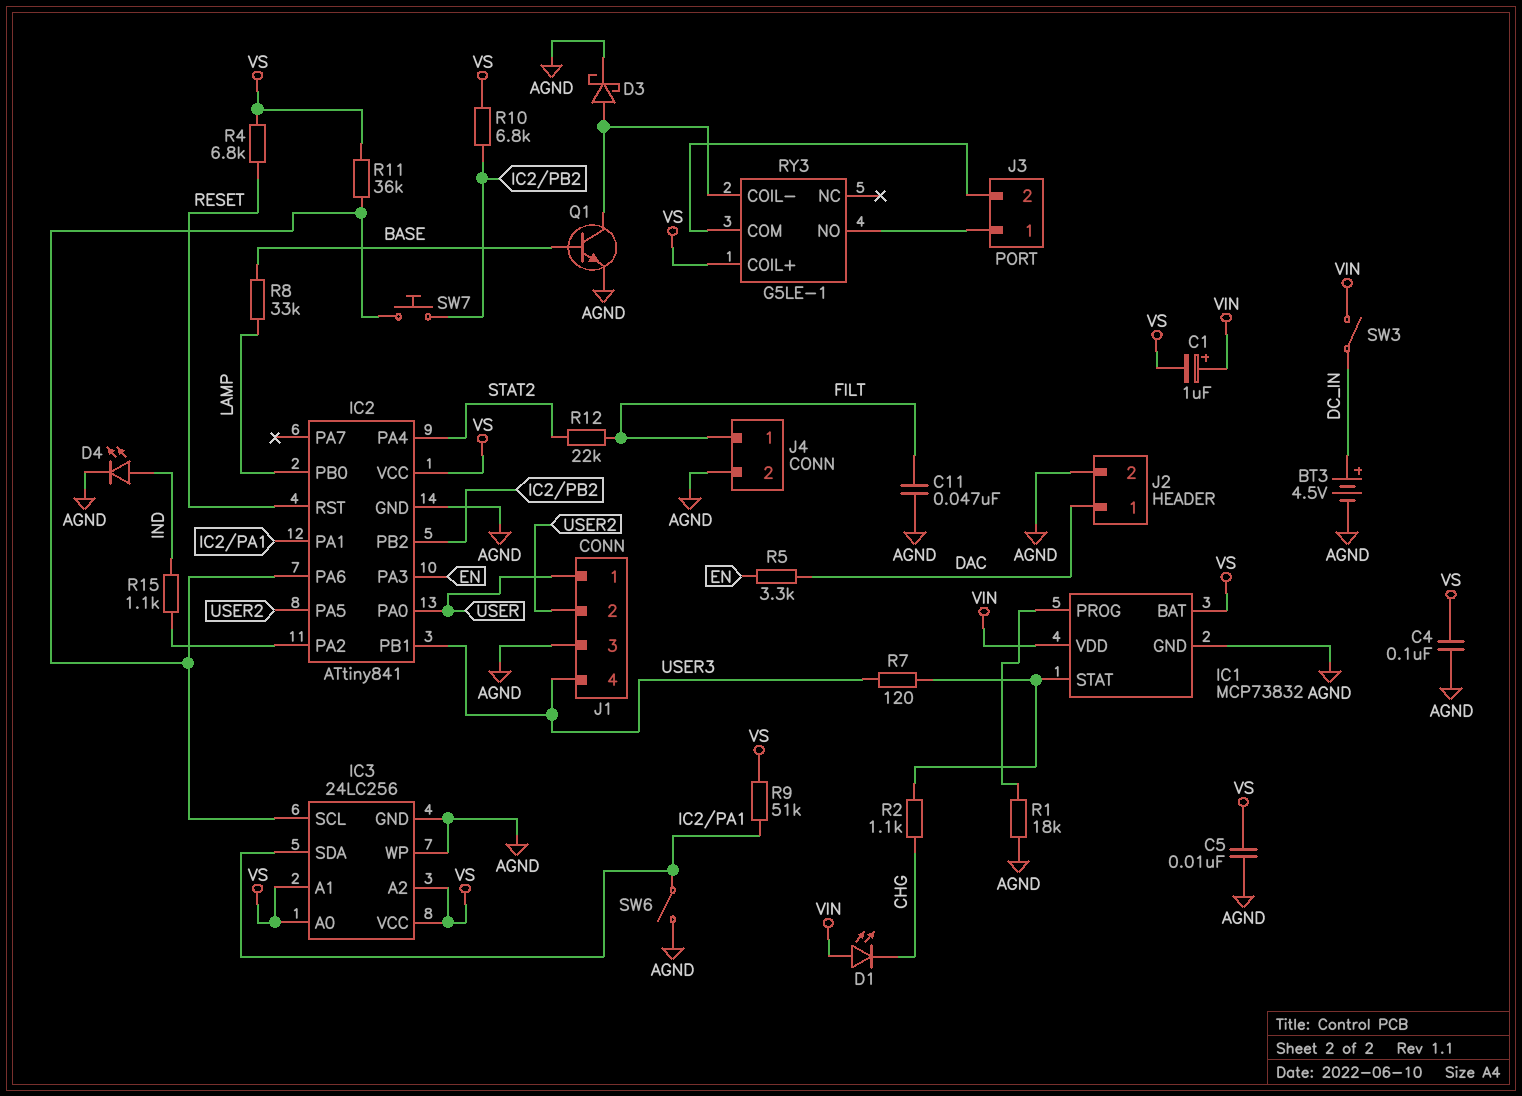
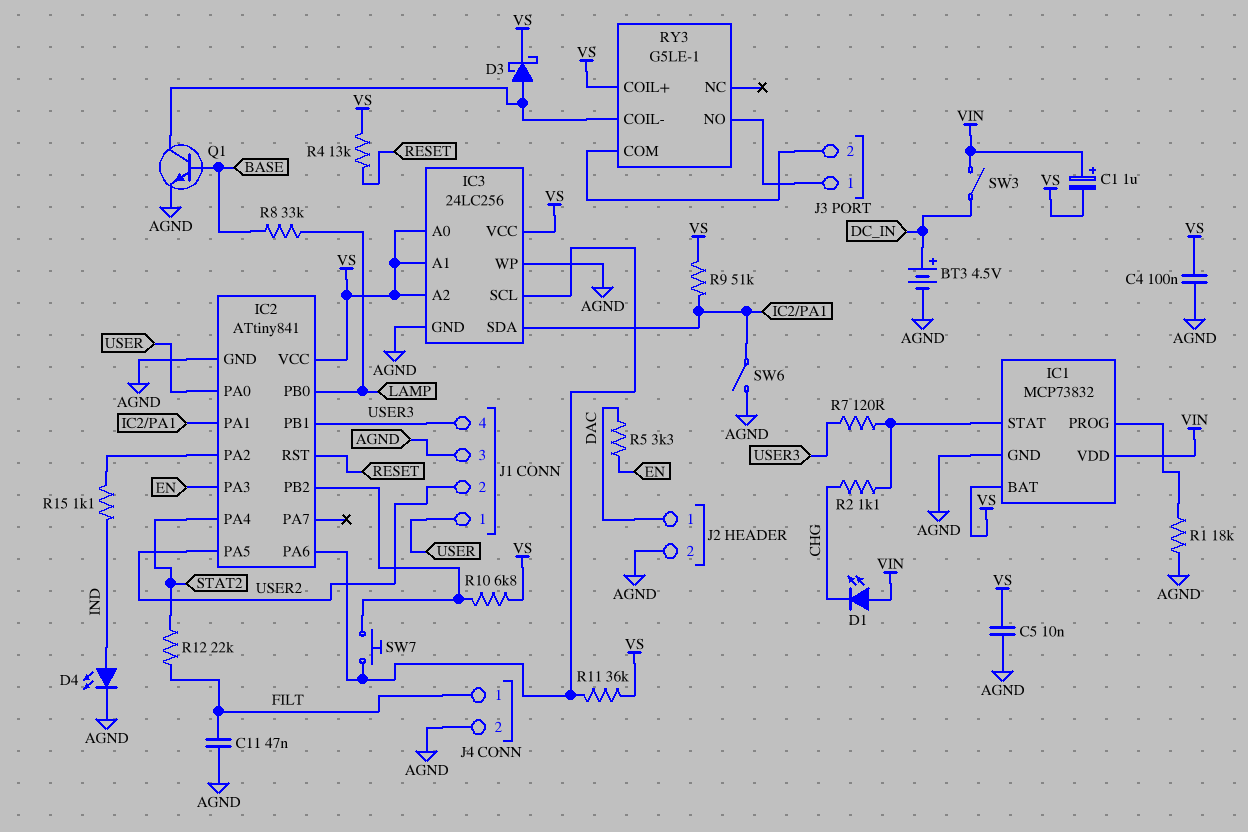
D3: schottky (A RY3/COIL-, K AGND) -> schottky (A RY3/COIL-, K VS)
R4: 6.8k (RESET, VS) -> 13k (RESET, VS)

